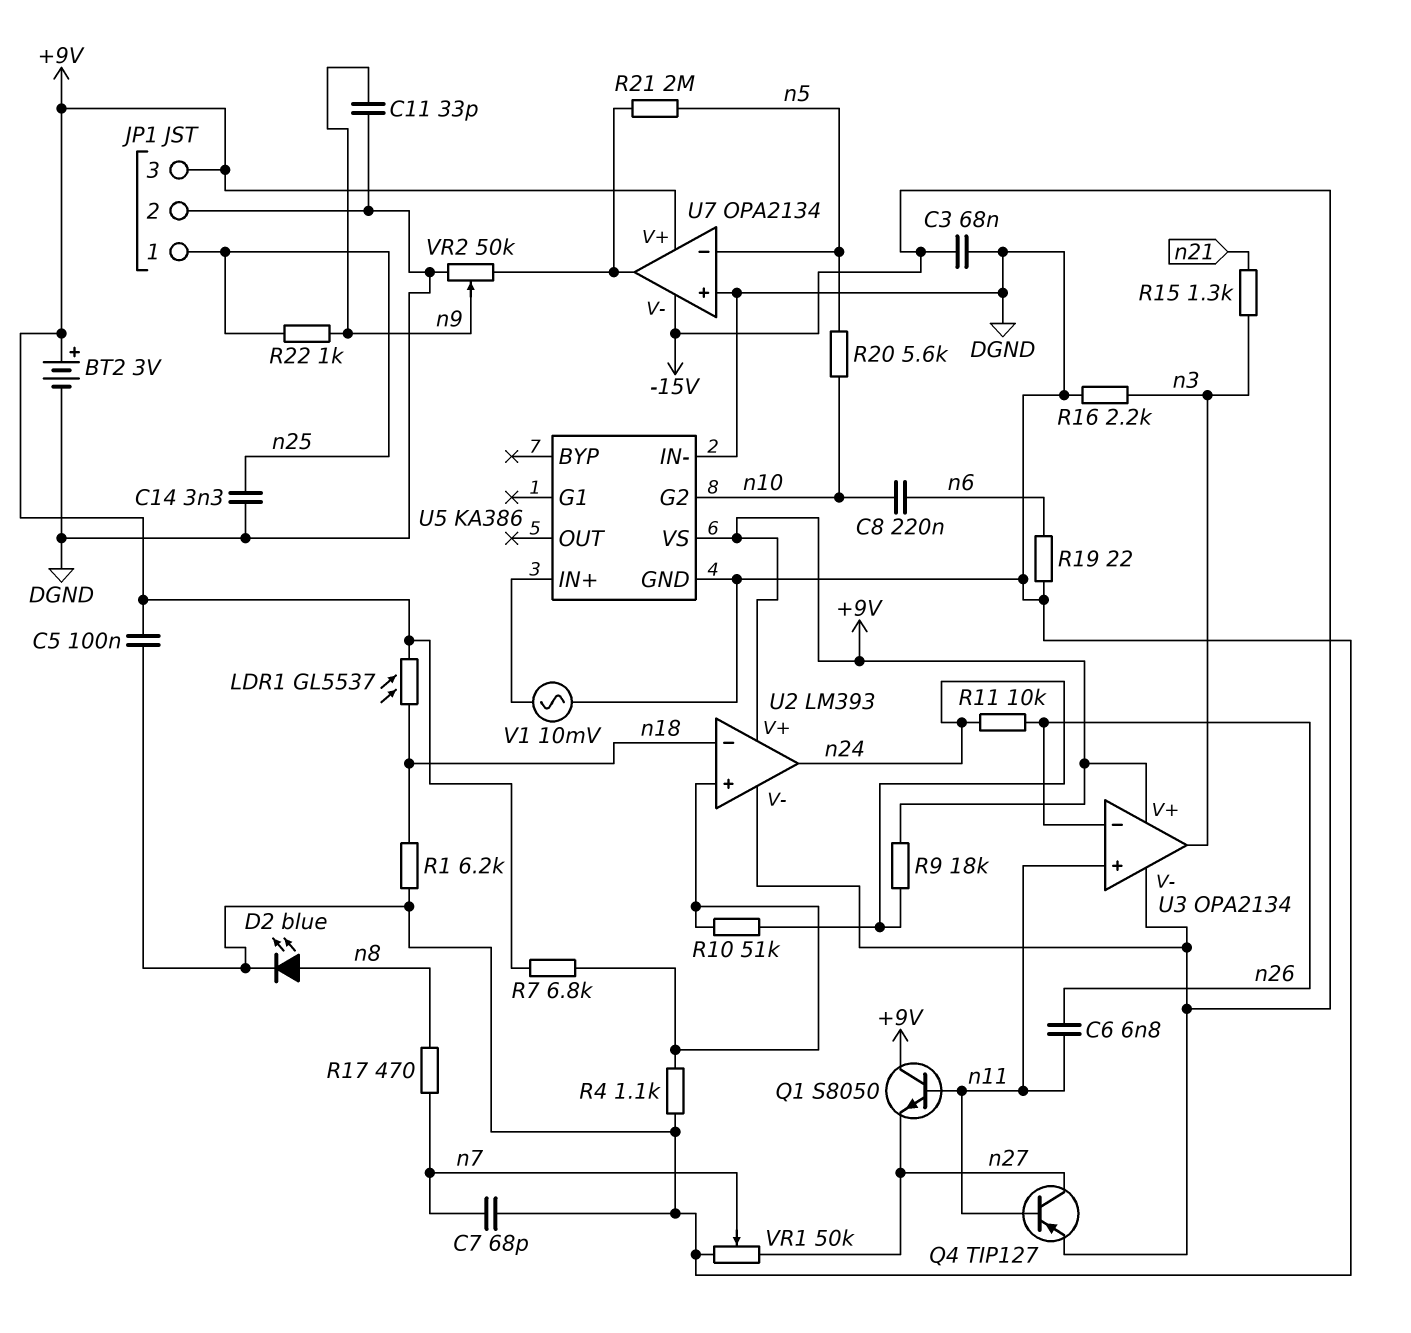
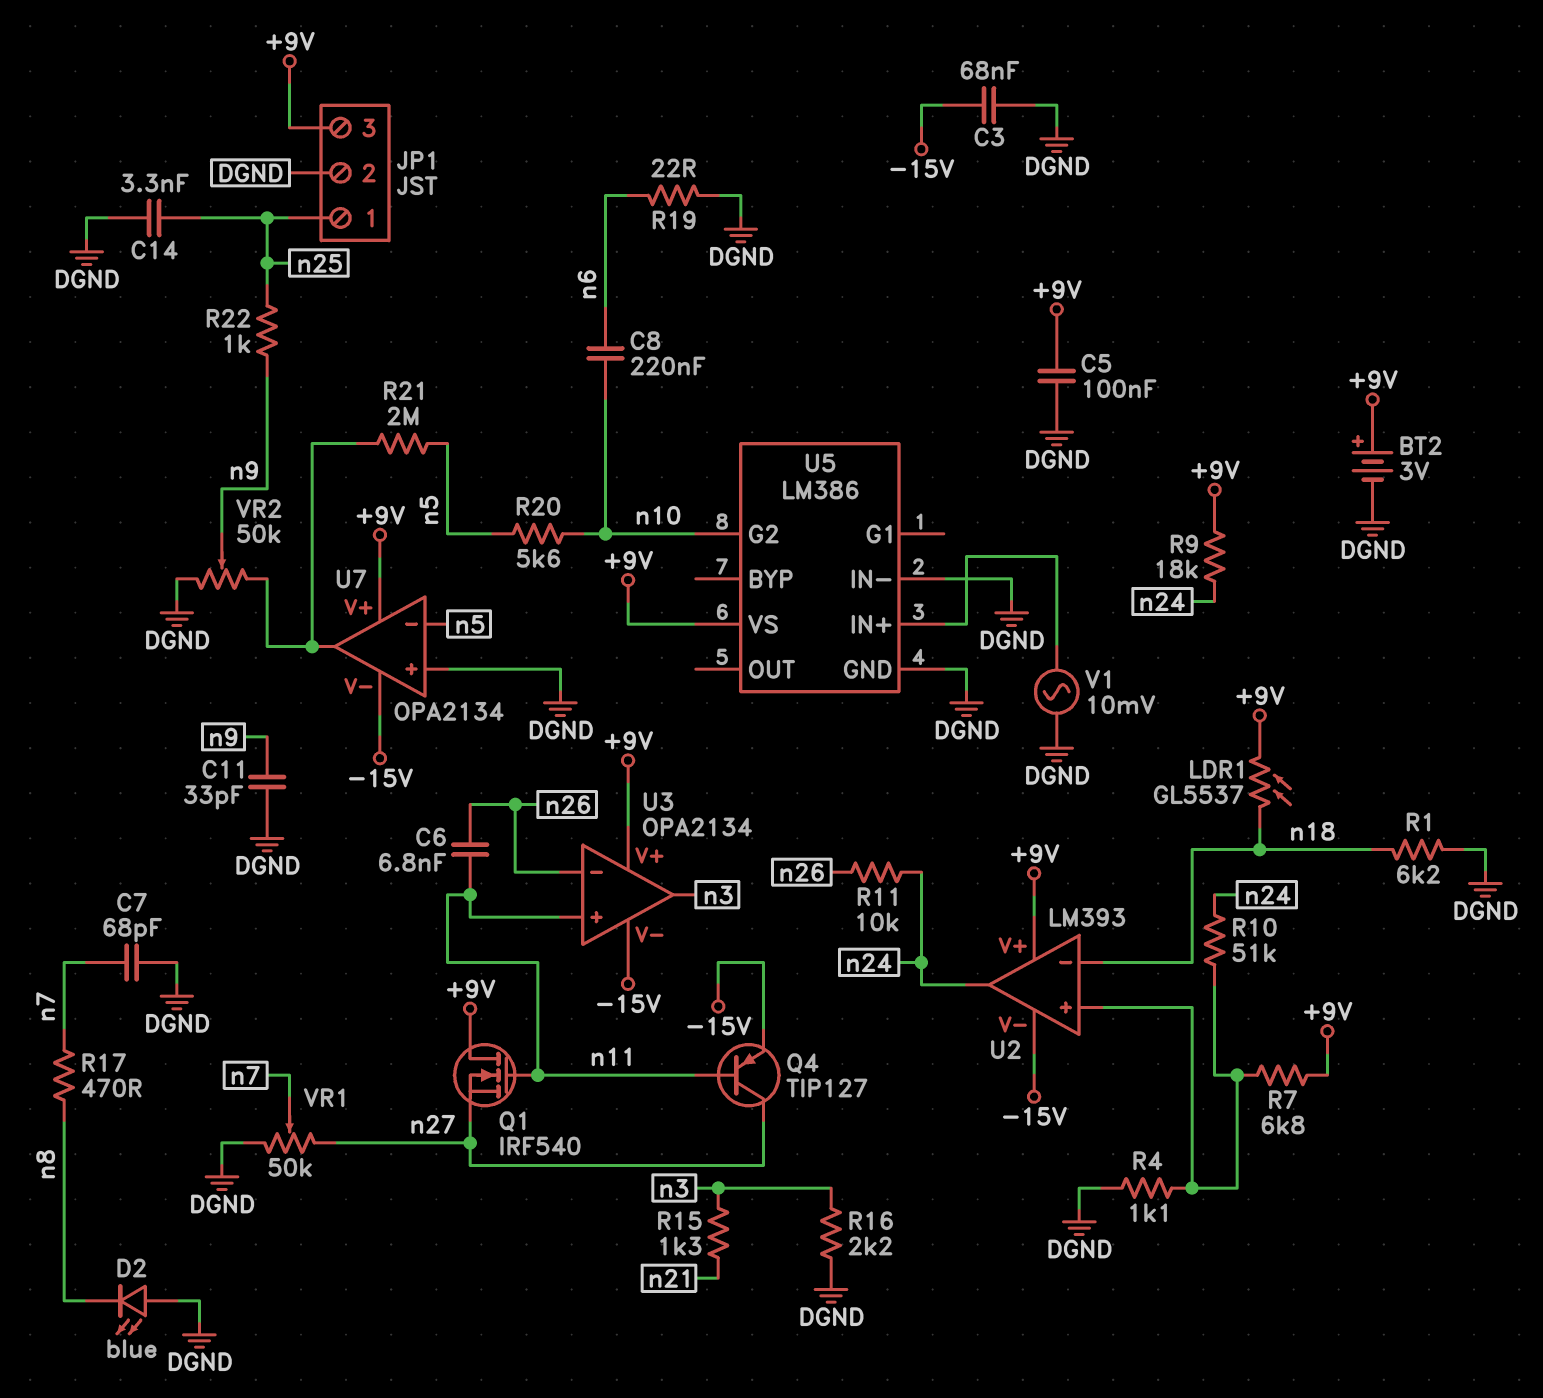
D2: LED blue (A n8, K DGND) -> LED blue (A DGND, K n8)
Q1: NPN S8050 (B n11, C +9V, E n27) -> NMOS IRF540 (G n11, D +9V, S n27)
U5: KA386 -> LM386

